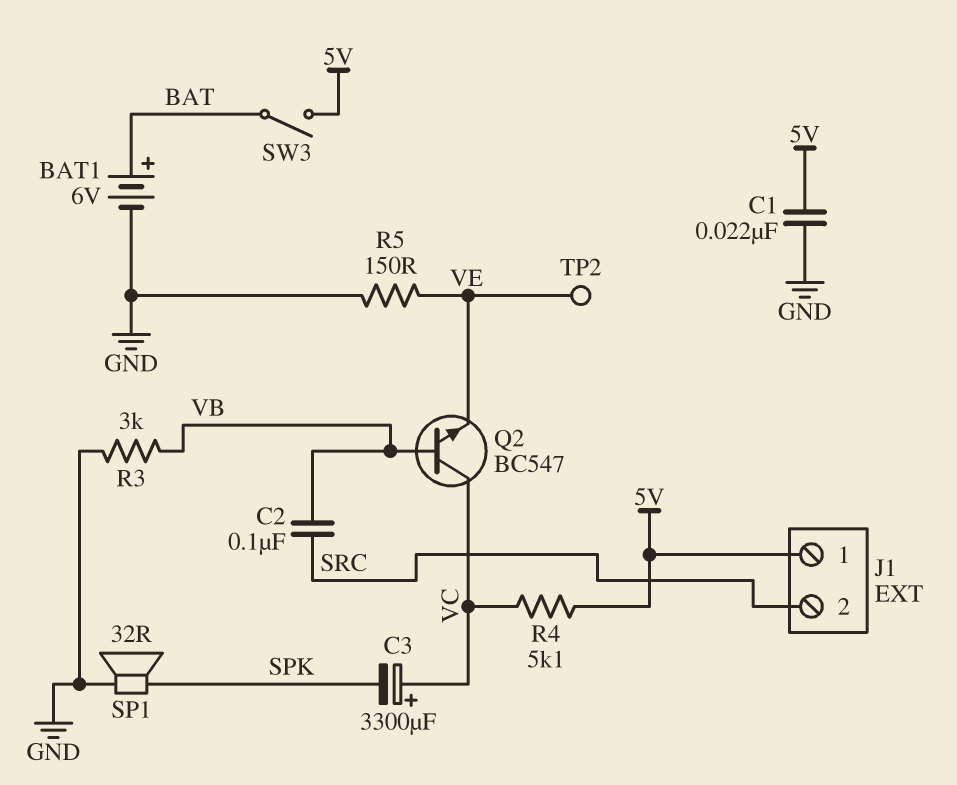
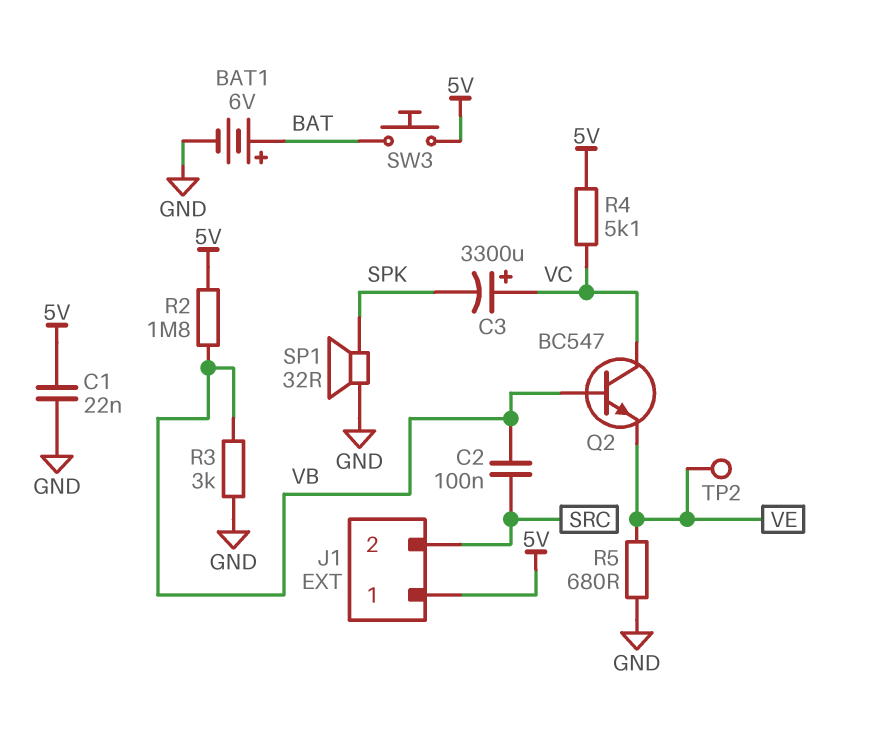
R2: none -> 1.8M (5V, VB)
R5: 150 (GND, VE) -> 680 (GND, VE)
SW3: switch (5V, BAT) -> button (5V, BAT)

